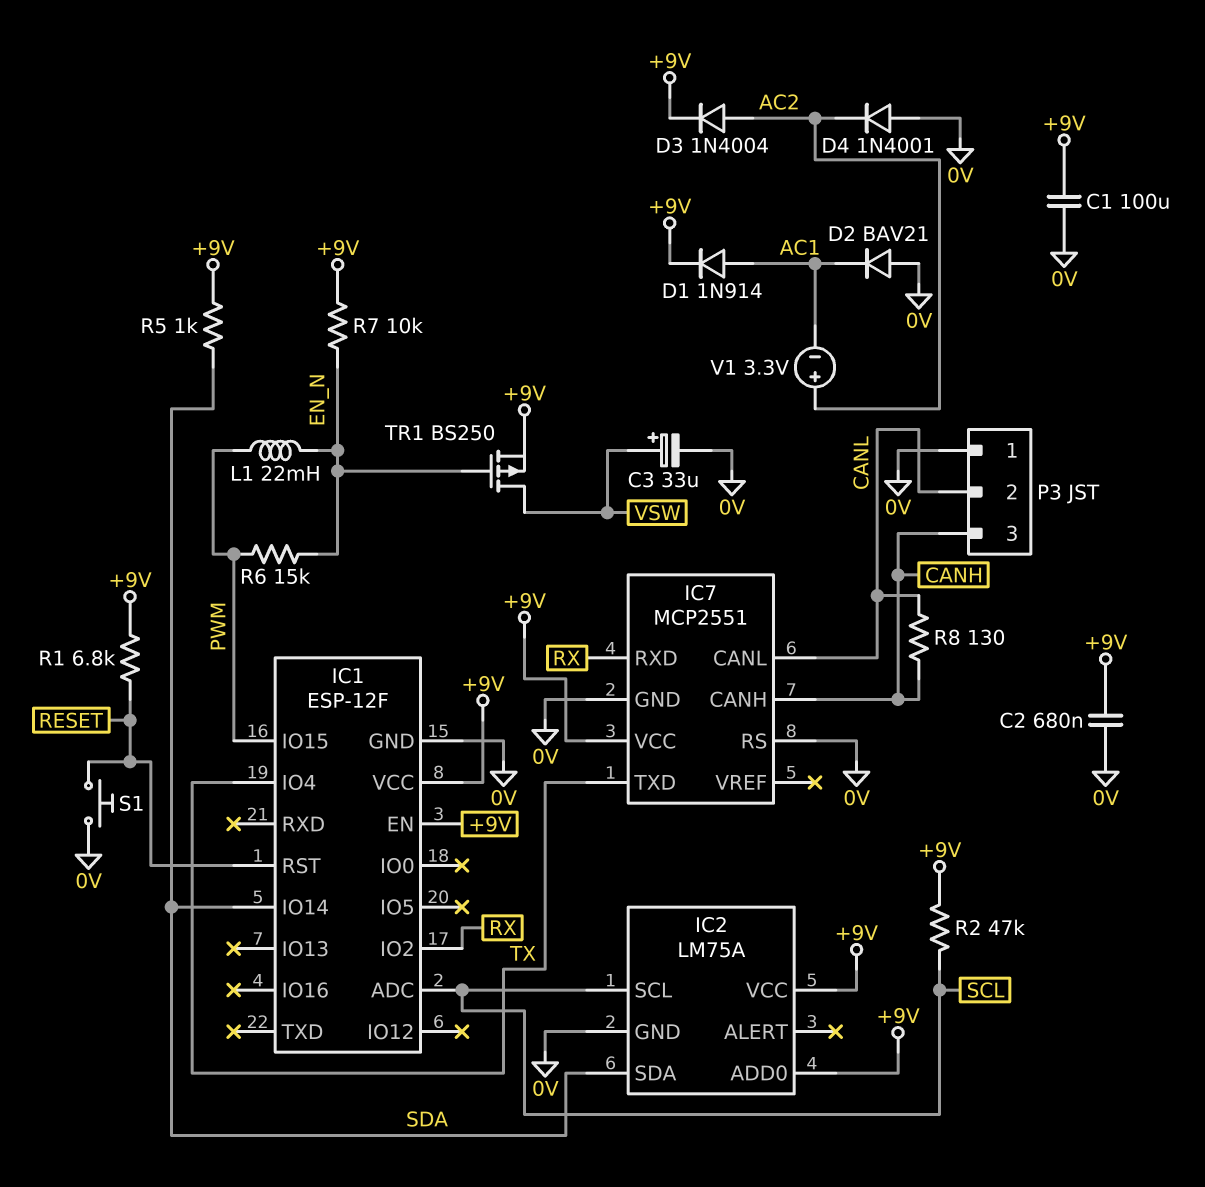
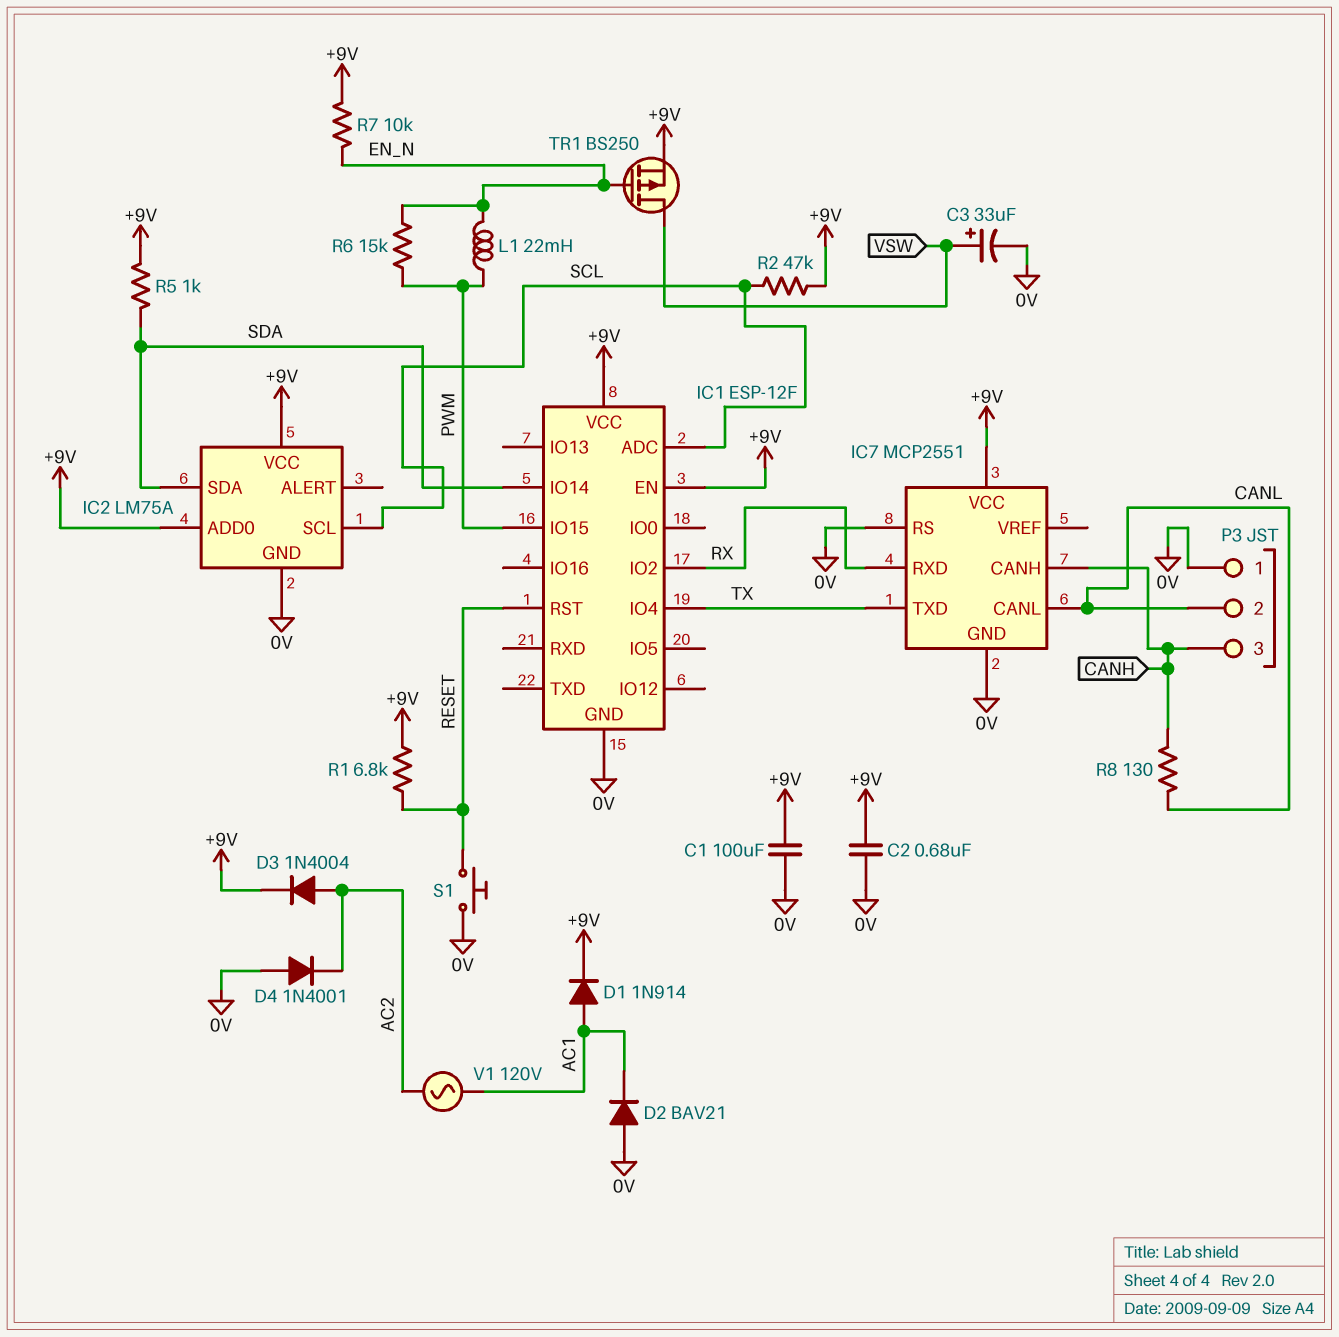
V1: 3.3V (plus AC2, minus AC1) -> AC 120V (AC1, AC2)

